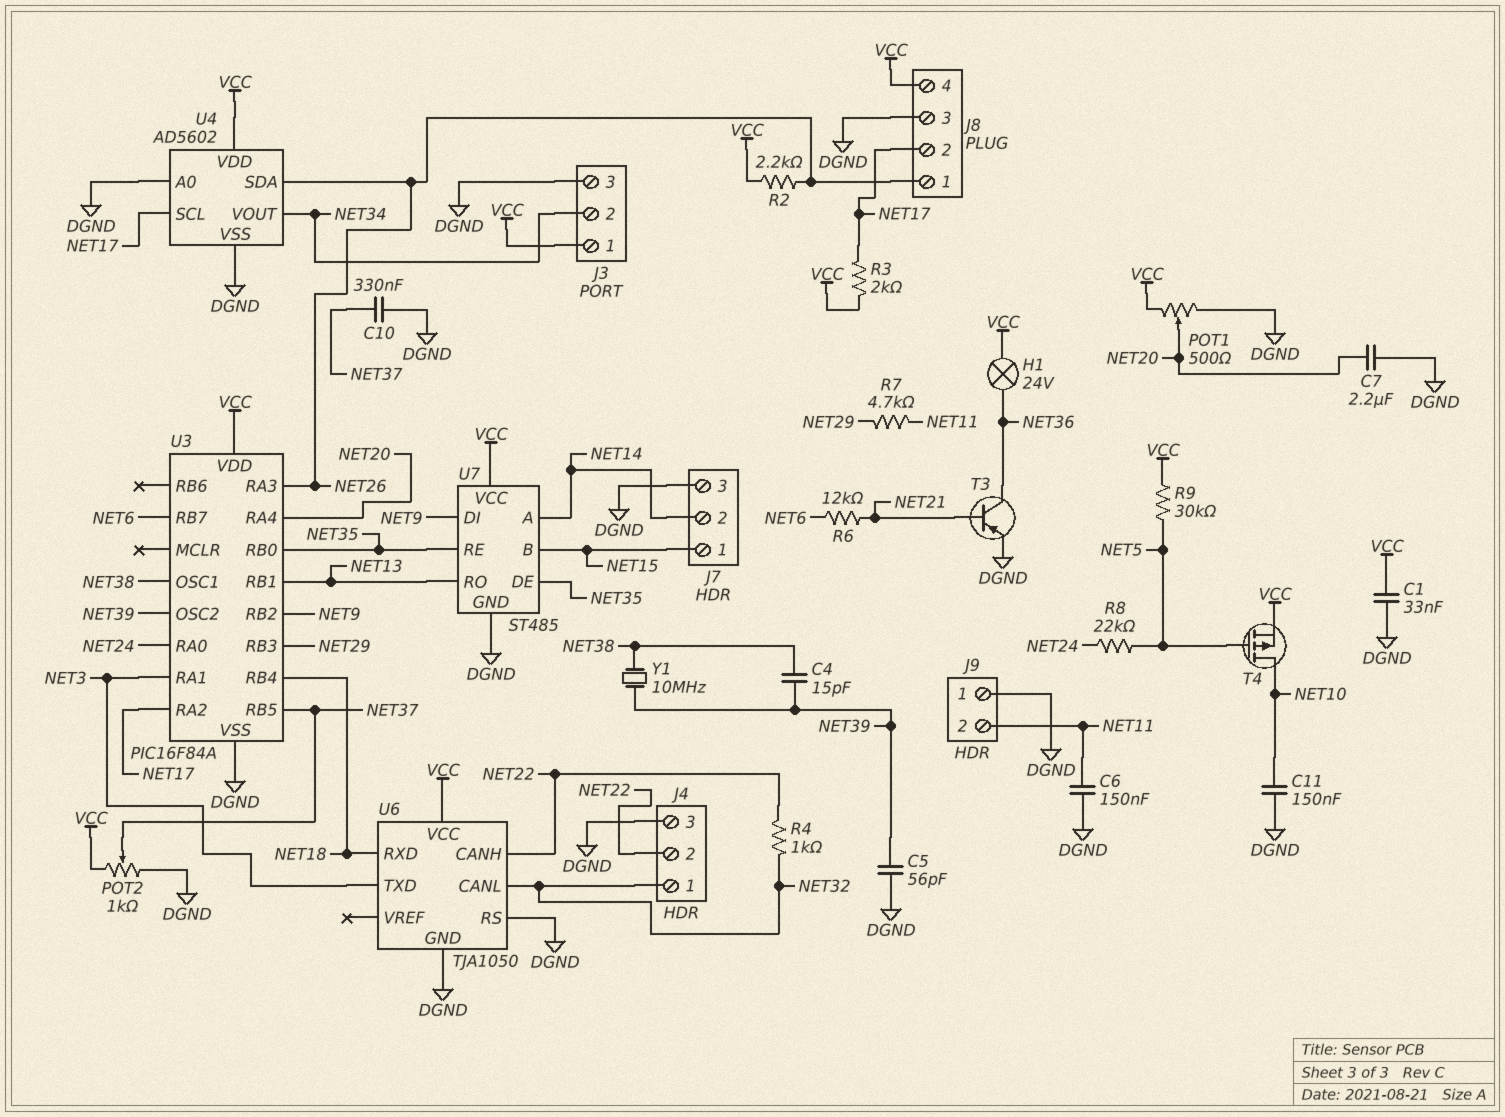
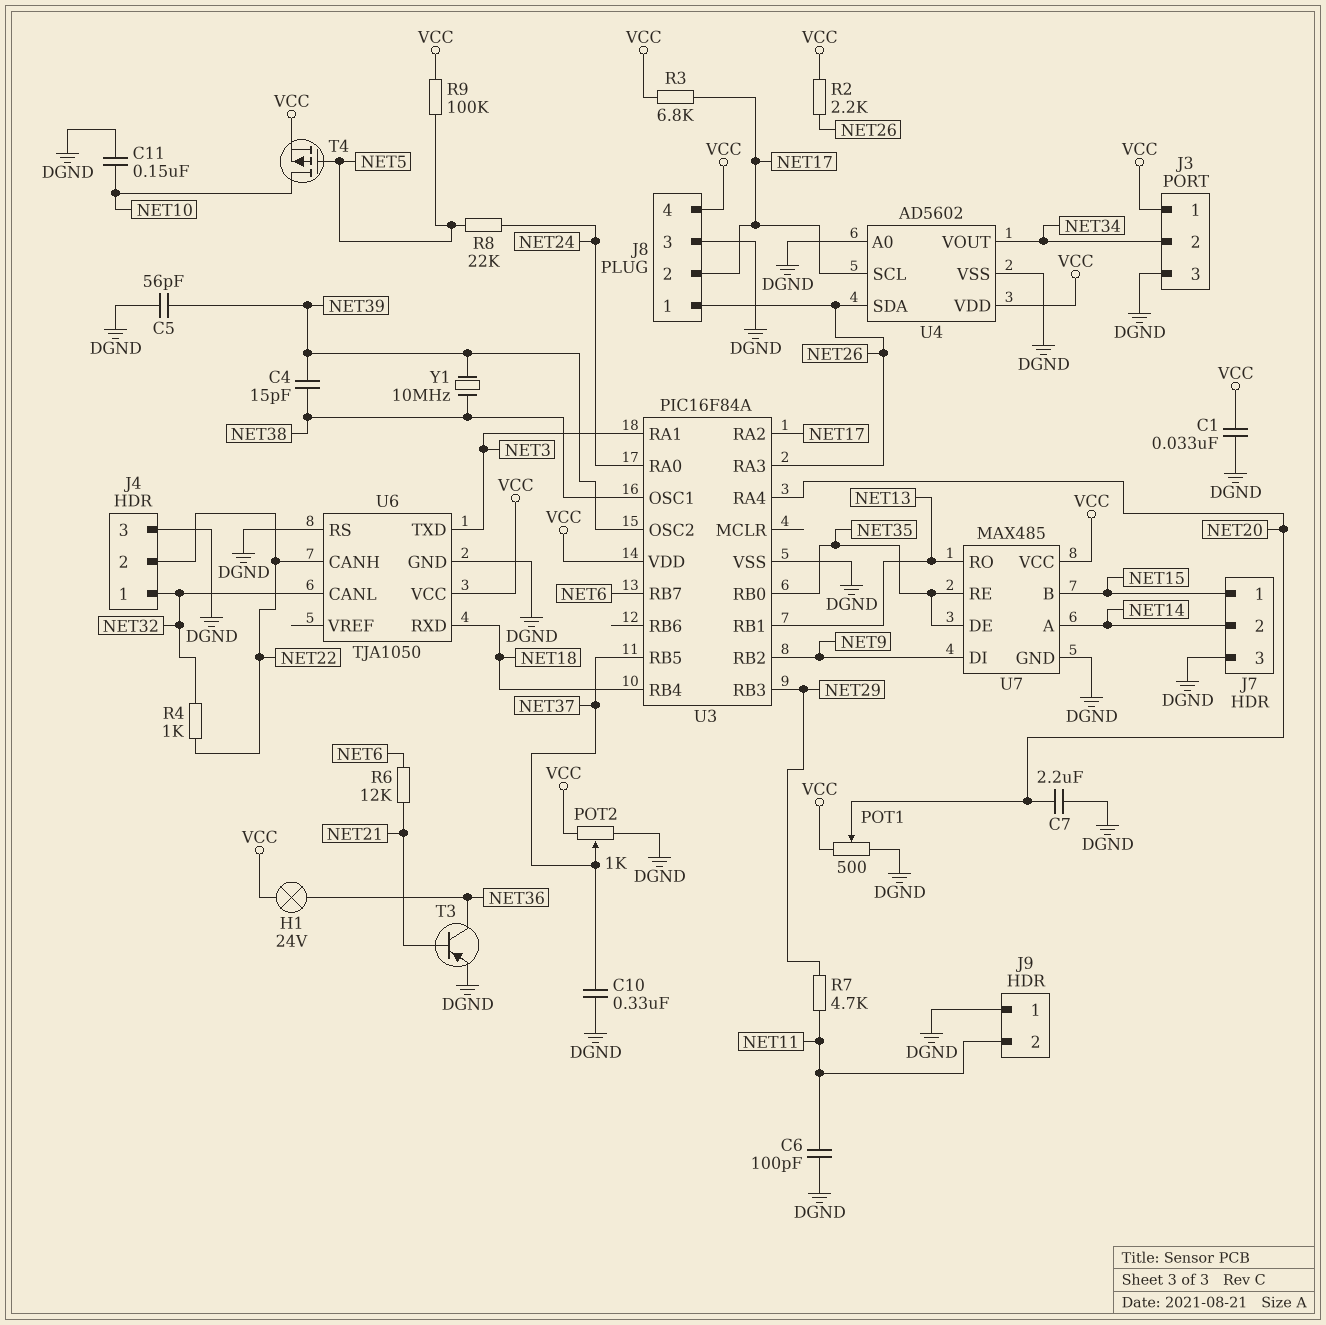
C6: 150nF (DGND, NET11) -> 100pF (DGND, NET11)
R3: 2k (NET17, VCC) -> 6.8k (NET17, VCC)
R9: 30k (NET5, VCC) -> 100k (NET5, VCC)
U7: ST485 -> MAX485

